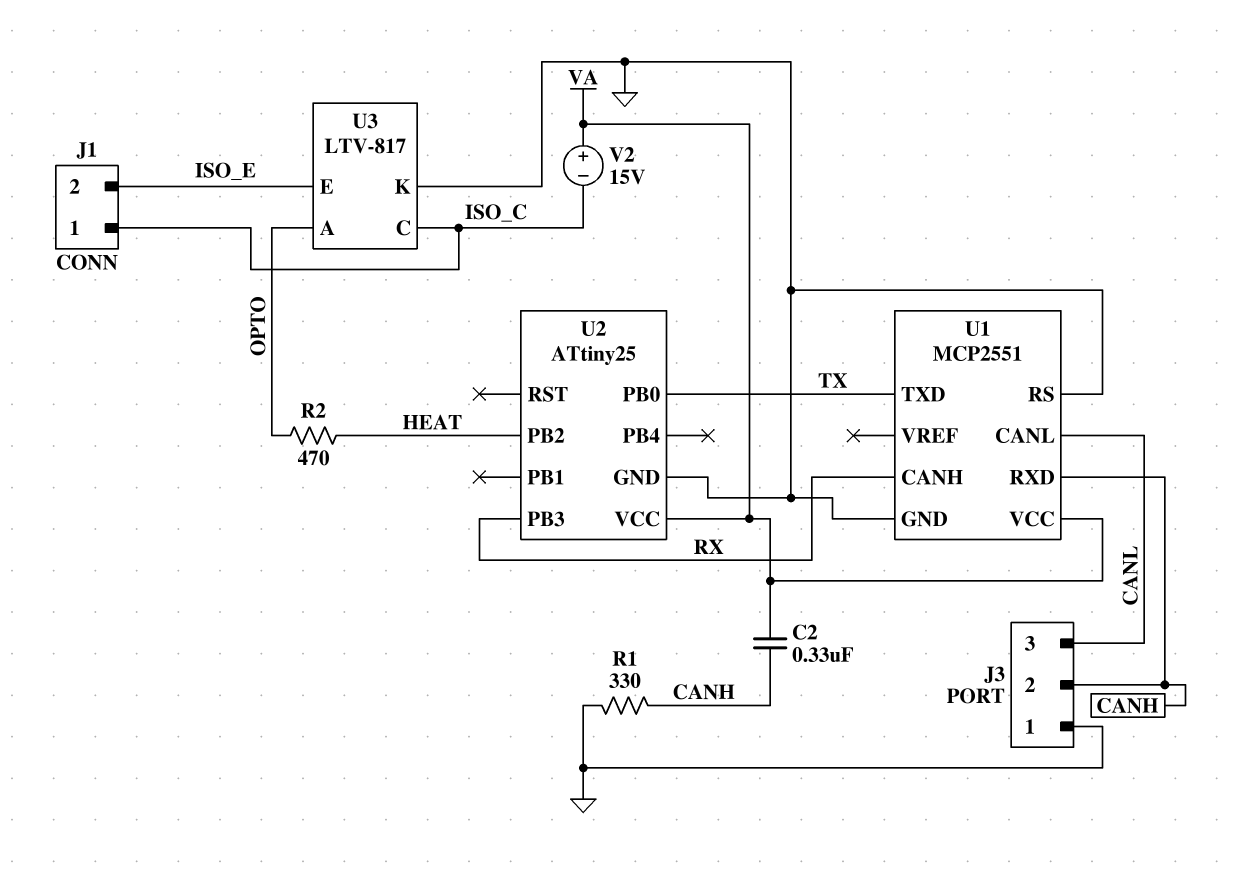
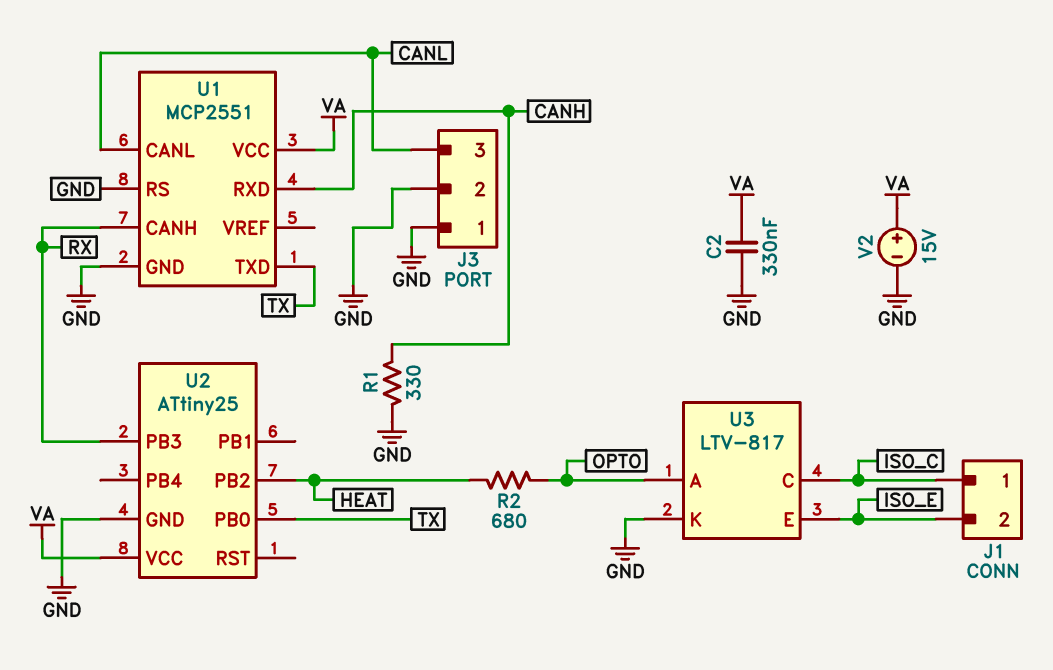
C2: 330nF (CANH, VA) -> 330nF (GND, VA)
J3 pin 2: CANH -> GND
R2: 470 (HEAT, OPTO) -> 680 (HEAT, OPTO)
V2: 15V (plus VA, minus ISO_C) -> 15V (plus VA, minus GND)

